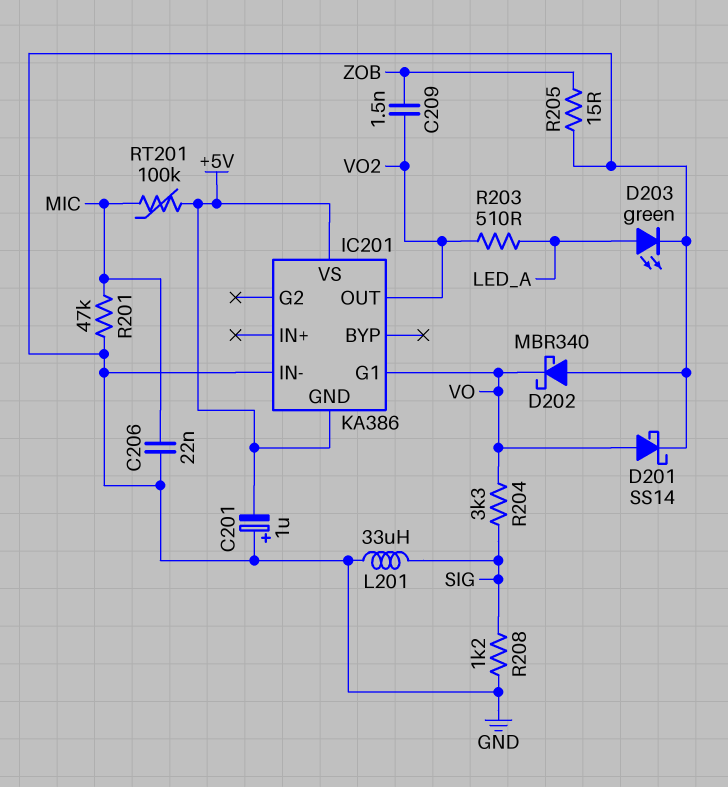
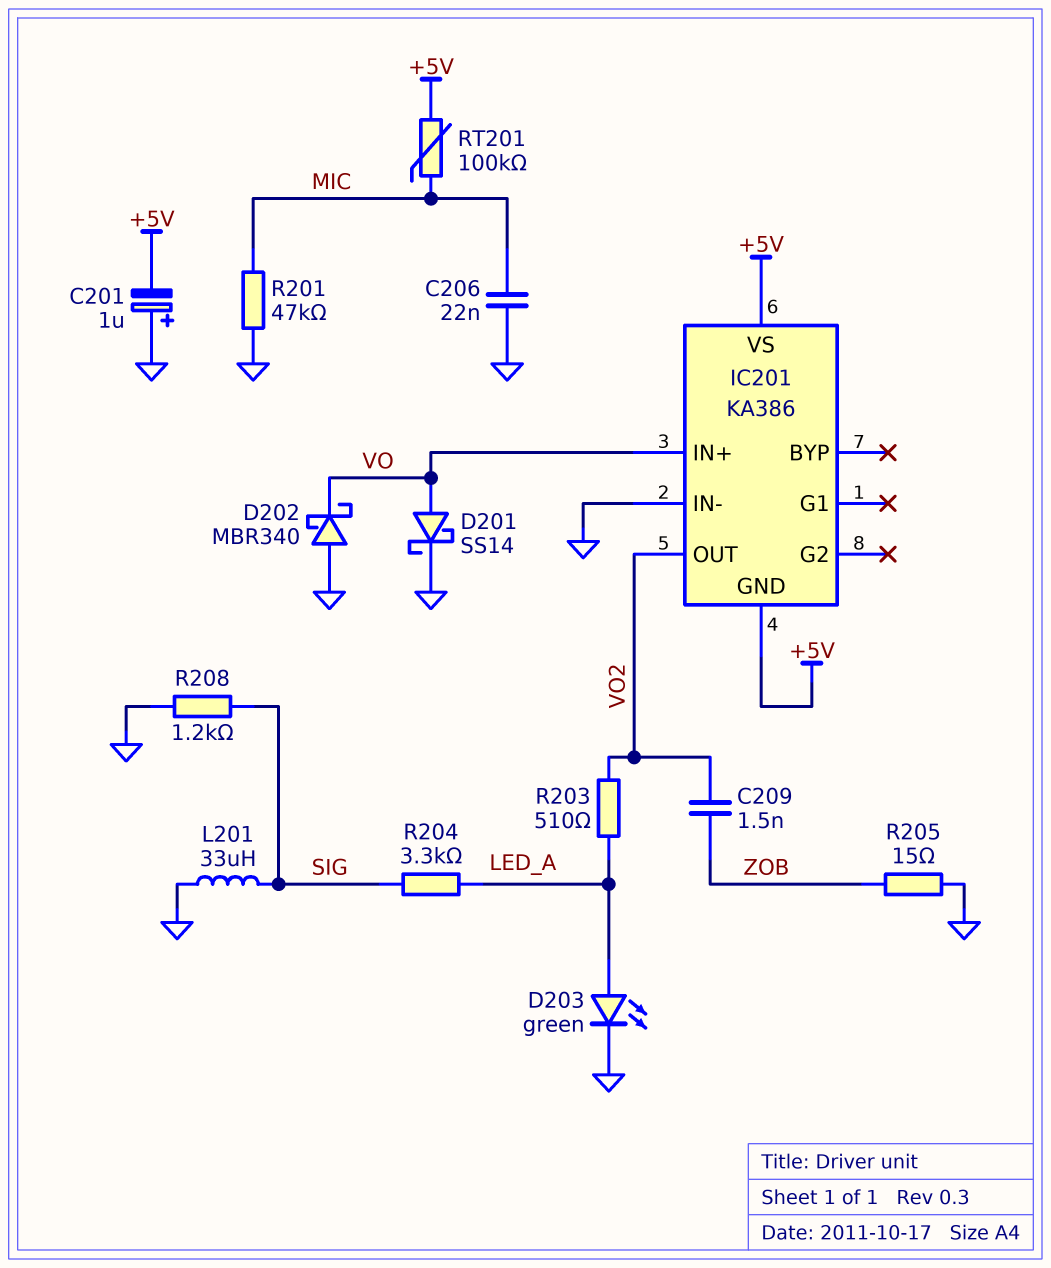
IC201 pin G1: VO -> none
IC201 pin IN+: none -> VO
R204: 3.3k (SIG, VO) -> 3.3k (LED_A, SIG)

